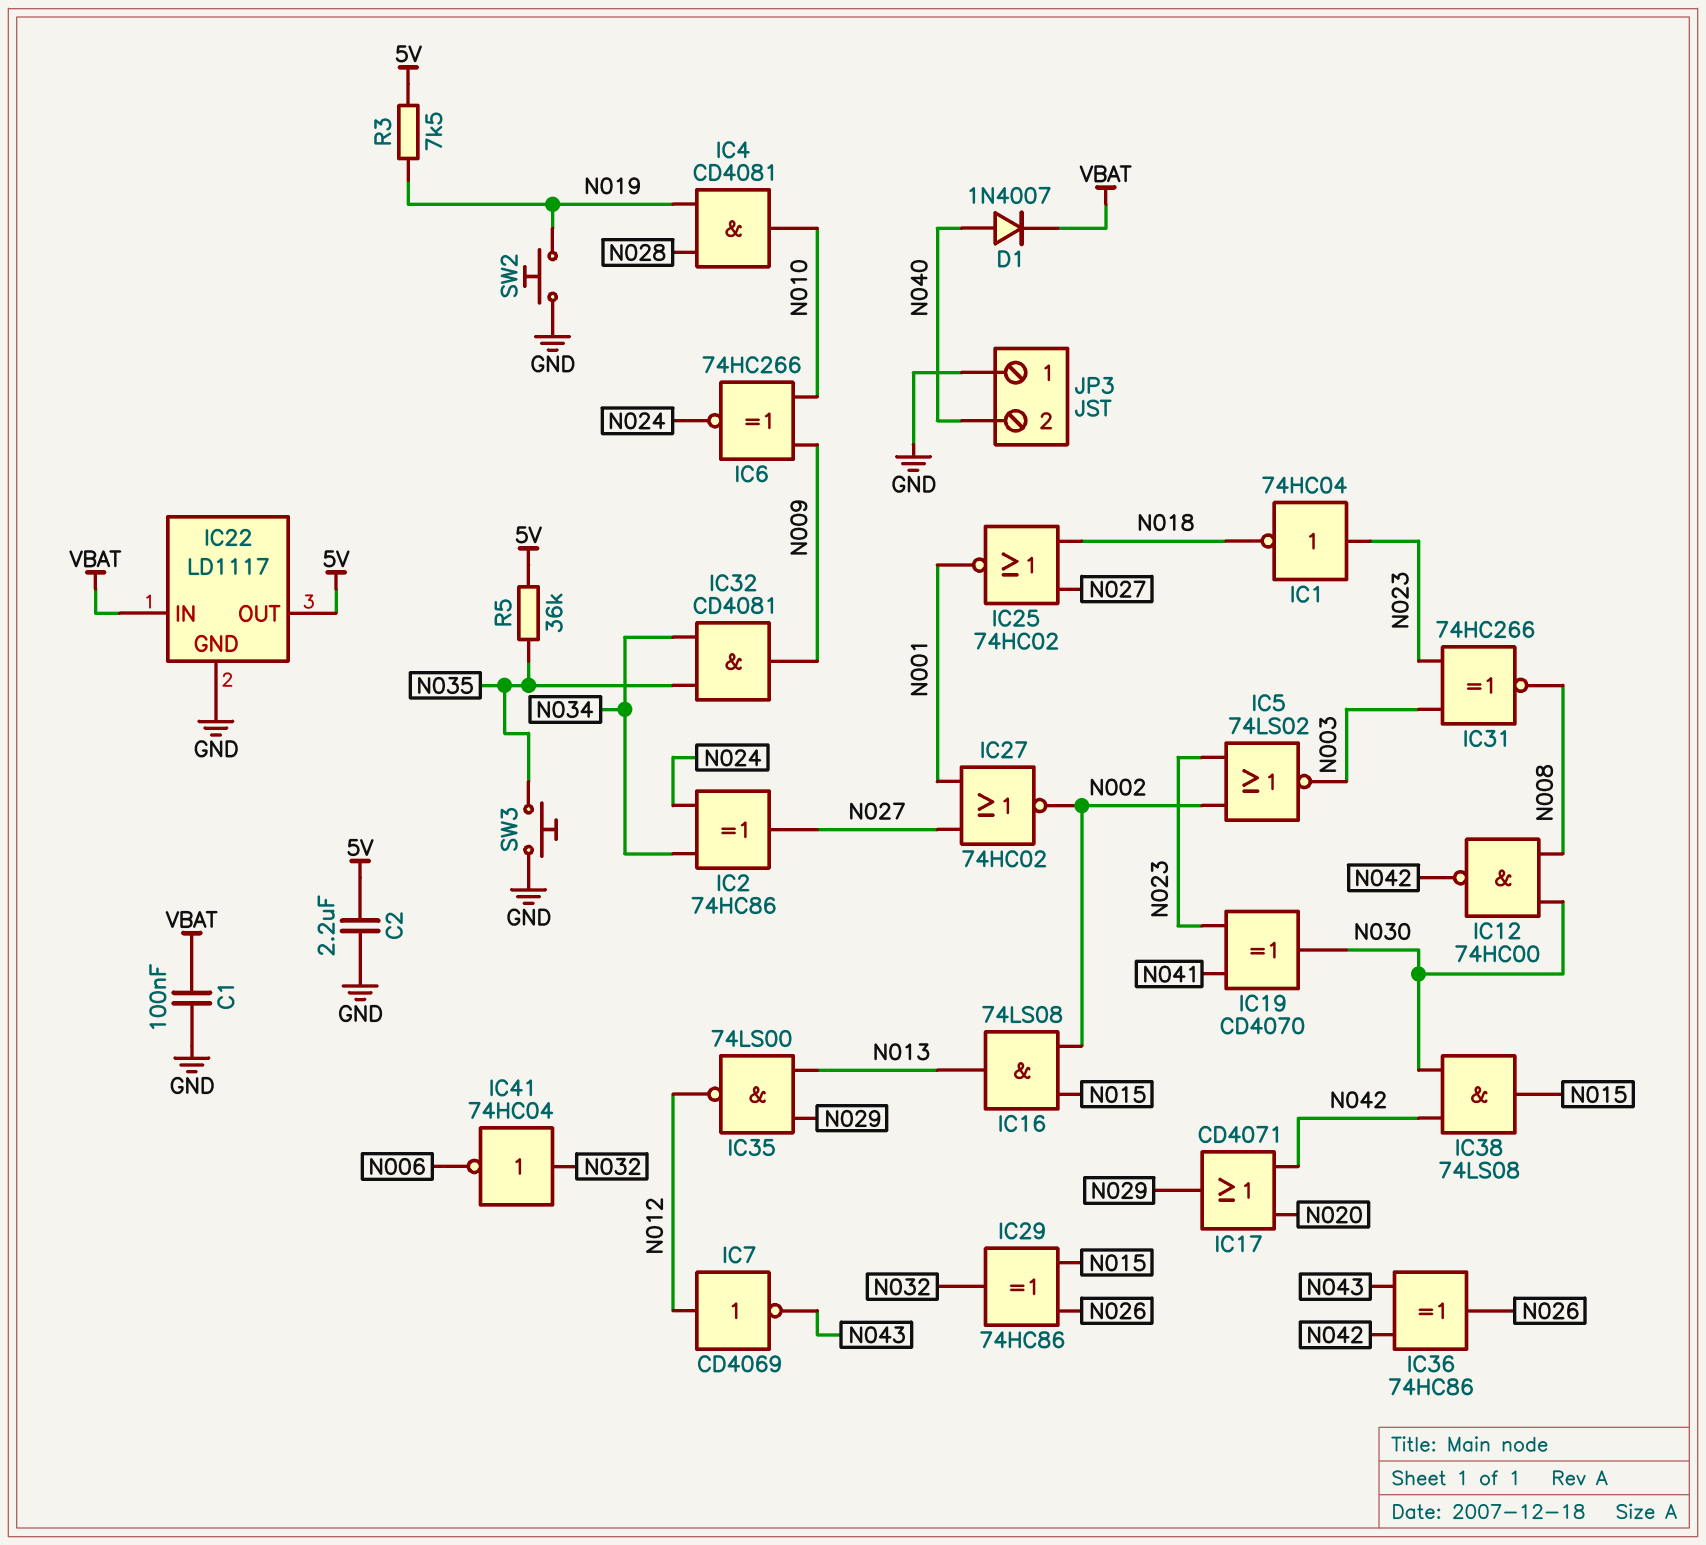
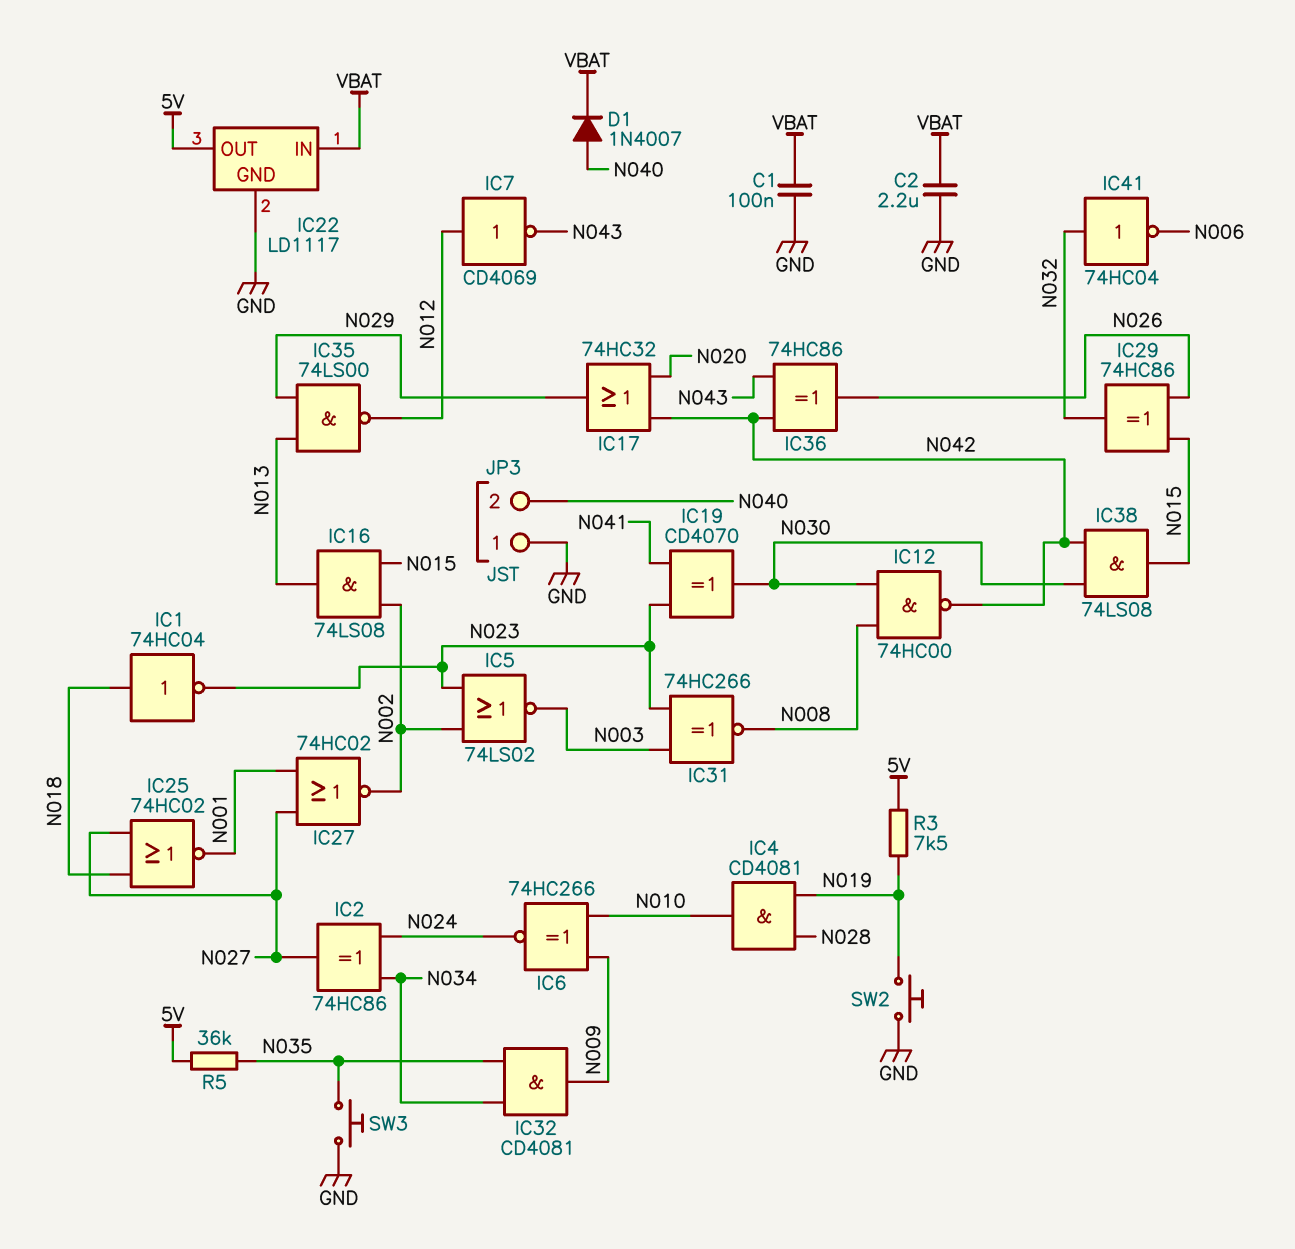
C2: 2.2uF (5V, GND) -> 2.2uF (GND, VBAT)
IC1: NOT 74HC04 (in N023, out N018) -> NOT 74HC04 (in N018, out N023)
IC17: OR CD4071 (in N020, in N042, out N029) -> OR 74HC32 (in N020, in N042, out N029)

